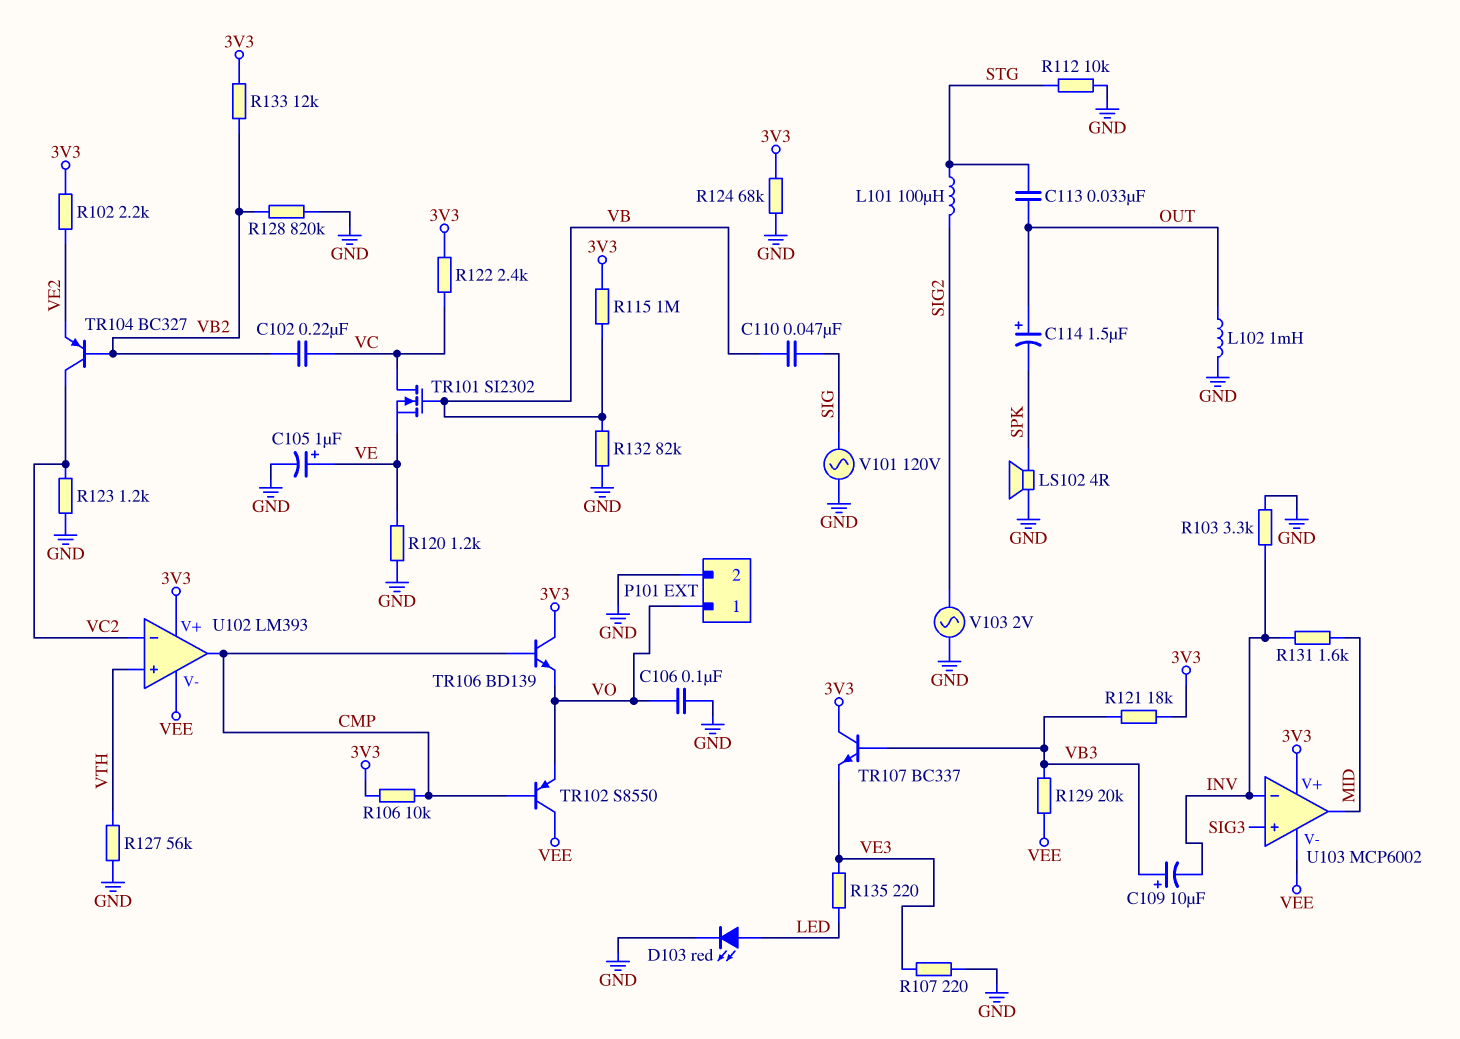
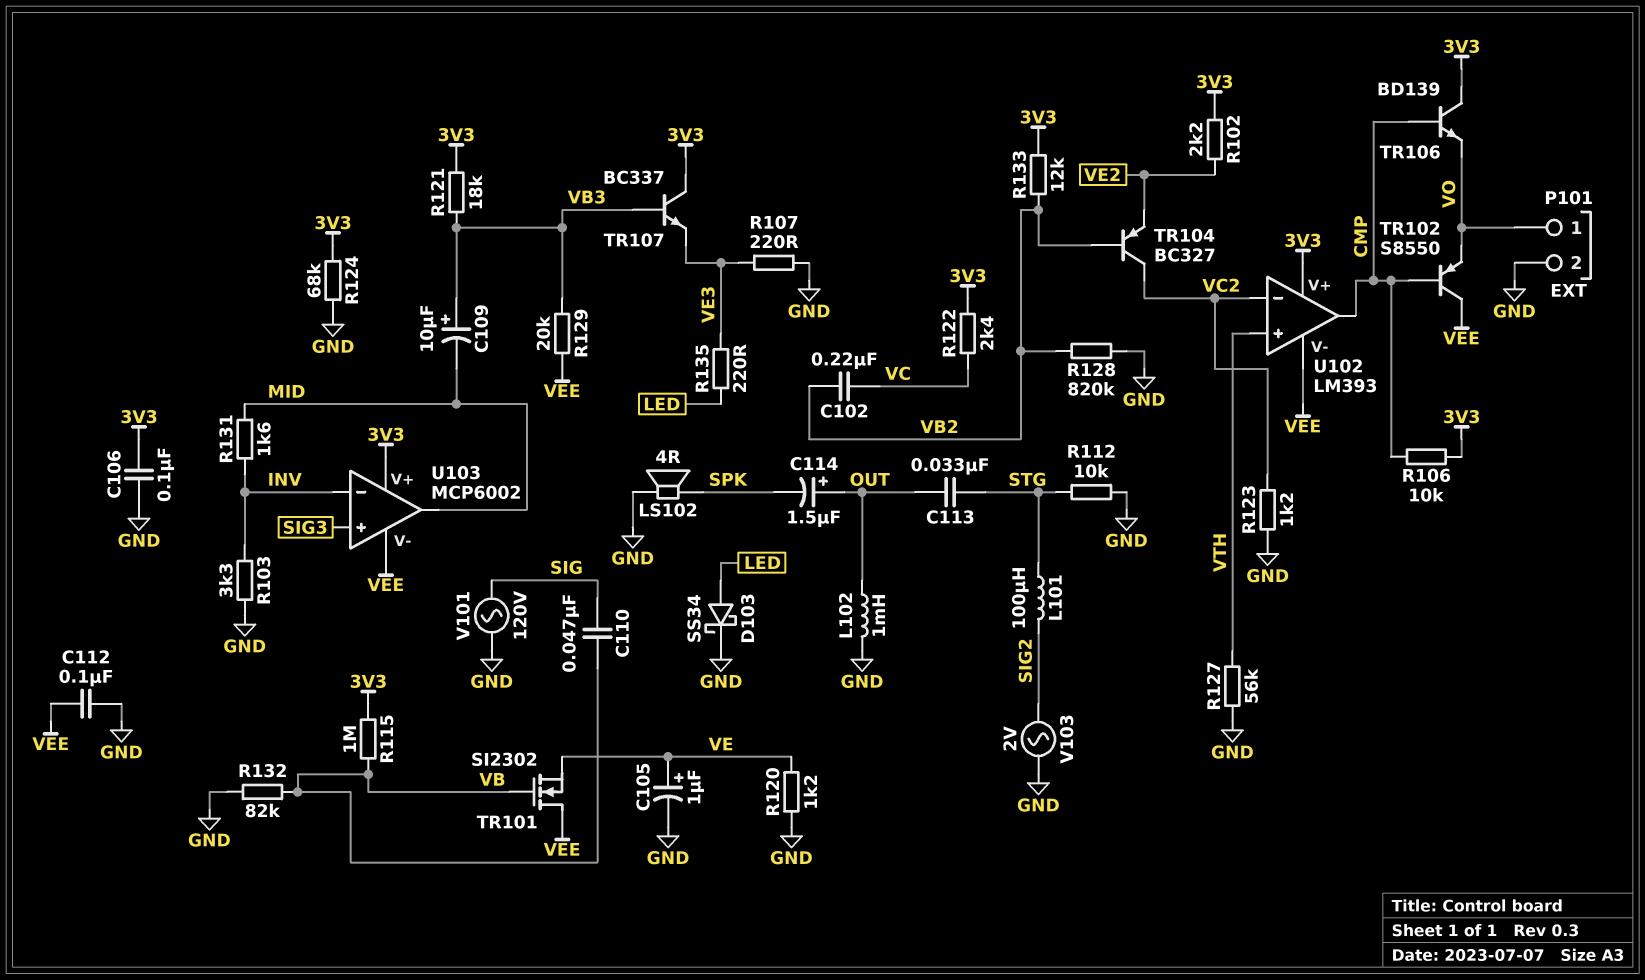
C106: 100nF (GND, VO) -> 100nF (3V3, GND)
C109: 10uF (plus VB3, minus INV) -> 10uF (plus VB3, minus MID)
C112: none -> 100nF (GND, VEE)
D103: LED red (A LED, K GND) -> schottky SS34 (A LED, K GND)
TR101: NMOS SI2302 (G VB, D VC, S VE) -> NMOS SI2302 (G VB, D VEE, S VE)

